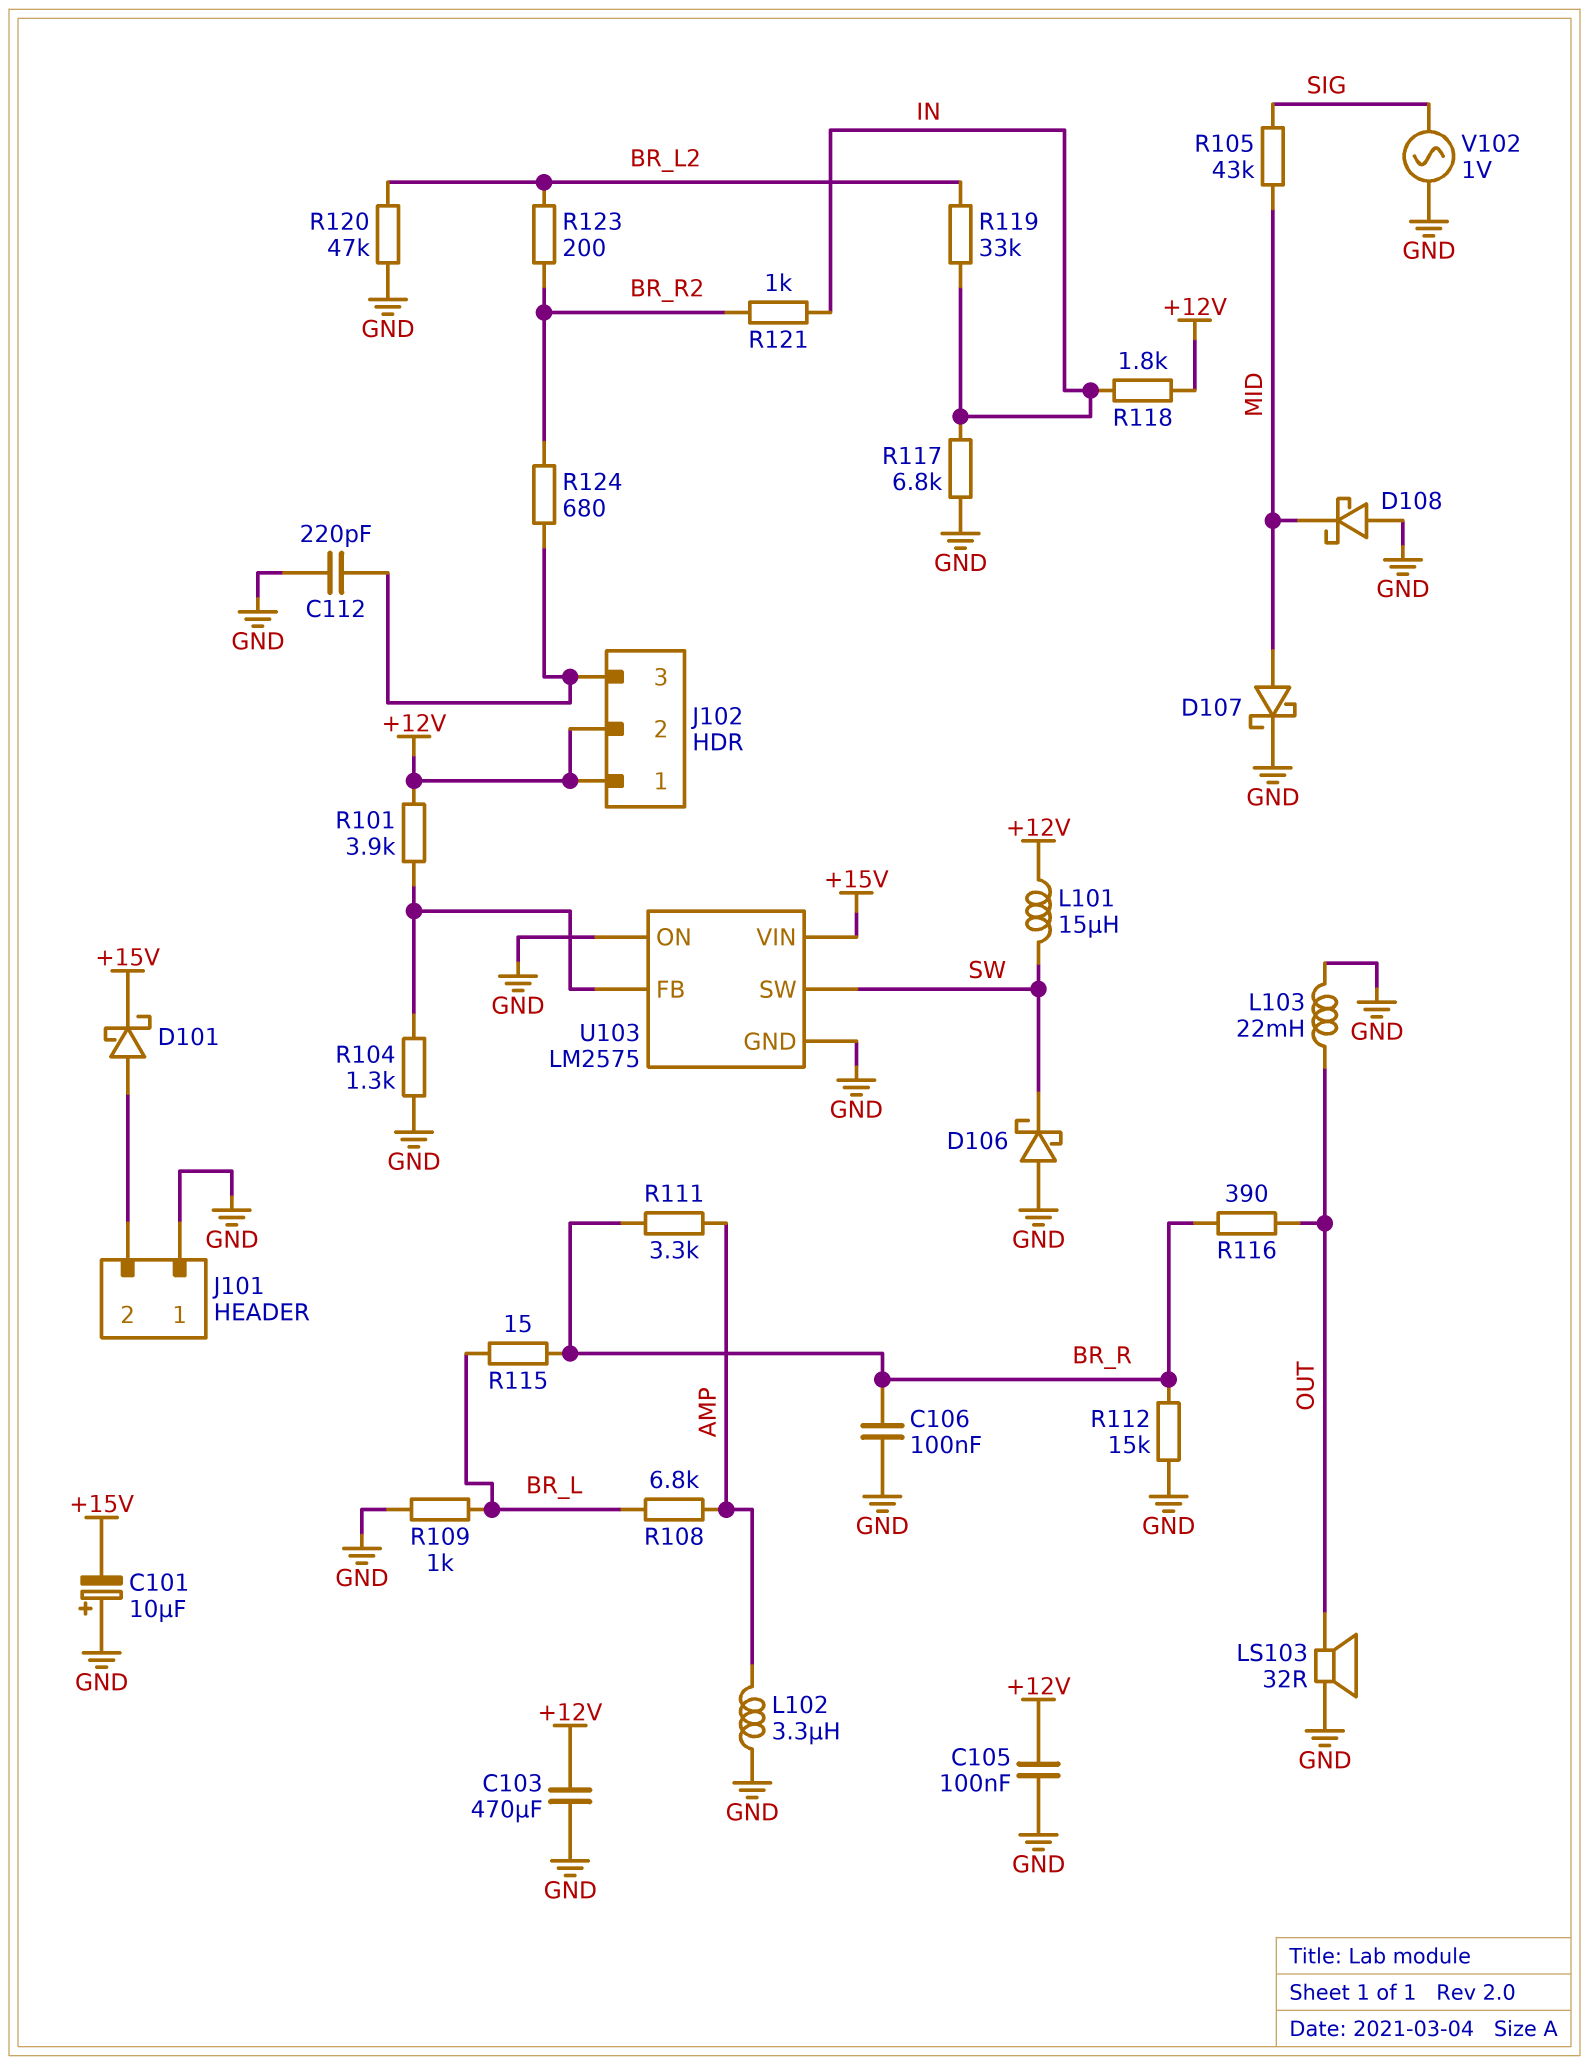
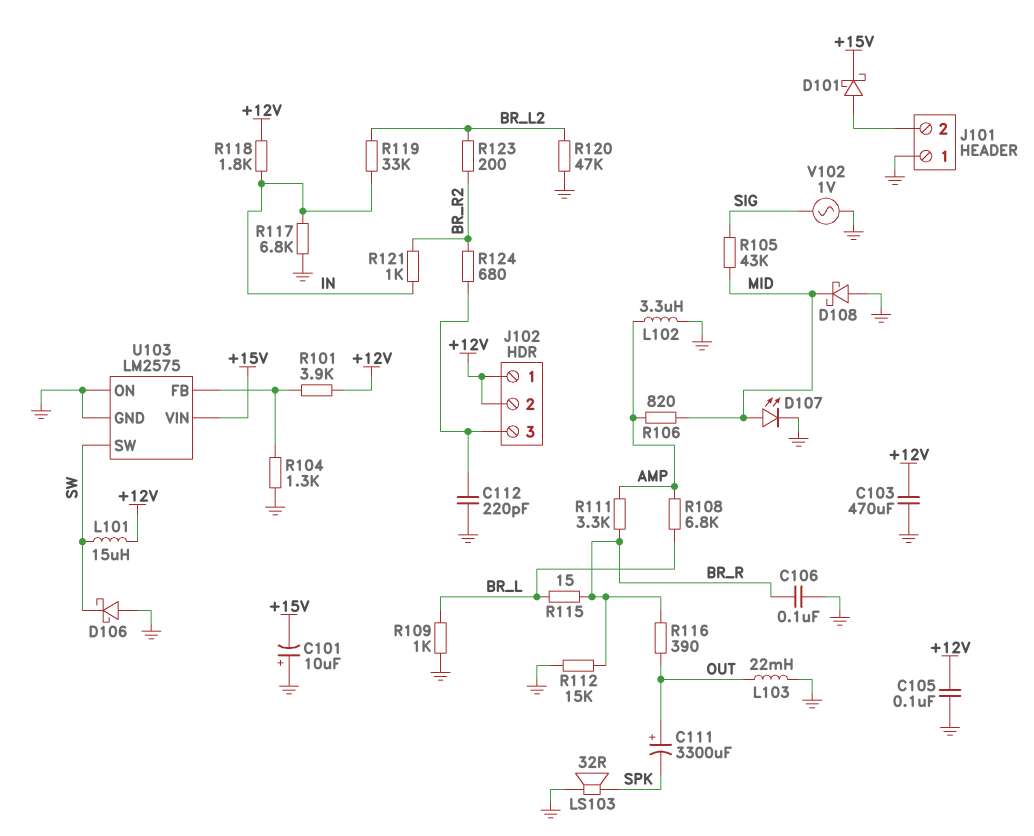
C111: none -> 3300uF (plus OUT, minus SPK)
D107: schottky (A MID, K GND) -> LED (A MID, K GND)
LS103: speaker 32R (GND, OUT) -> speaker 32R (GND, SPK)
R106: none -> 820 (AMP, MID)

